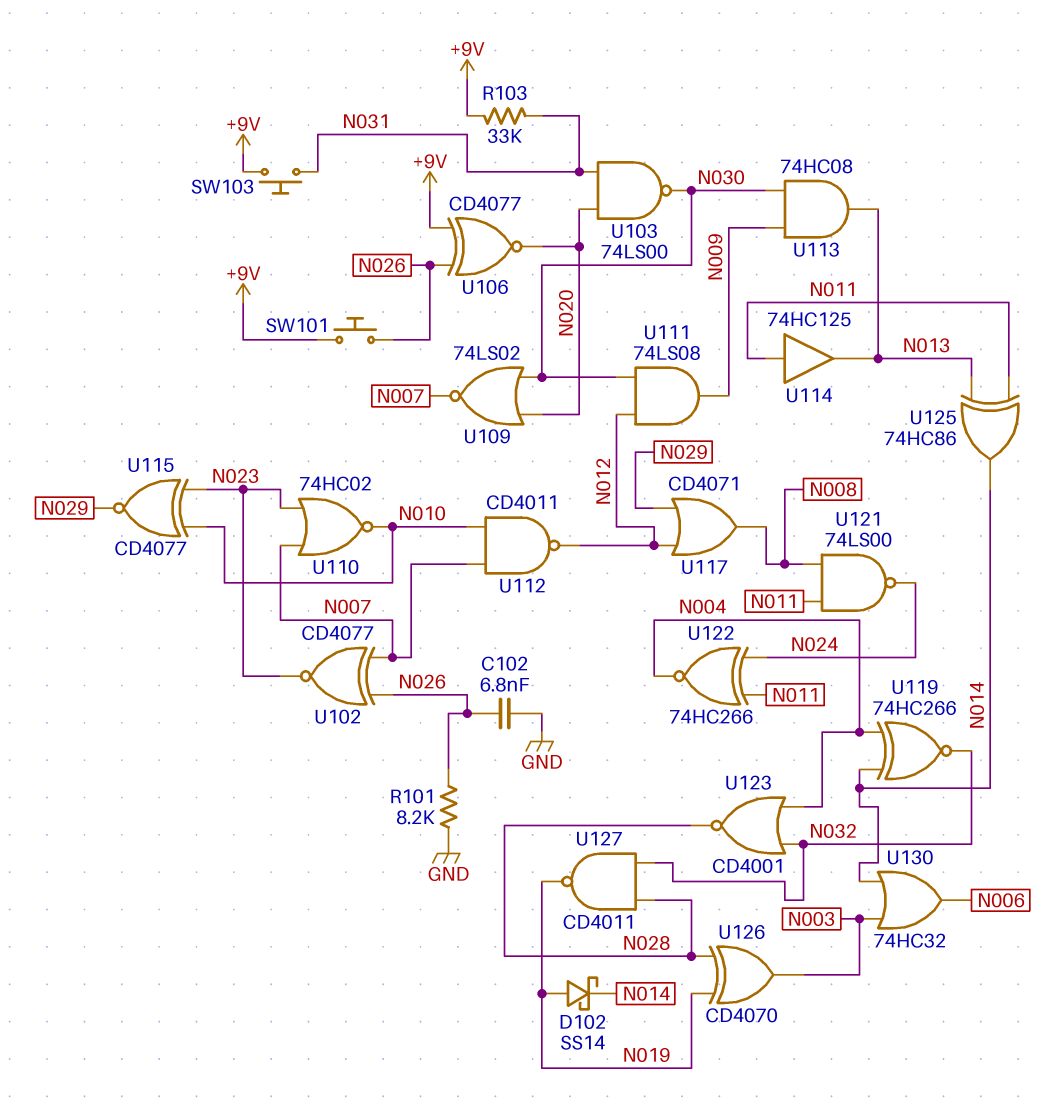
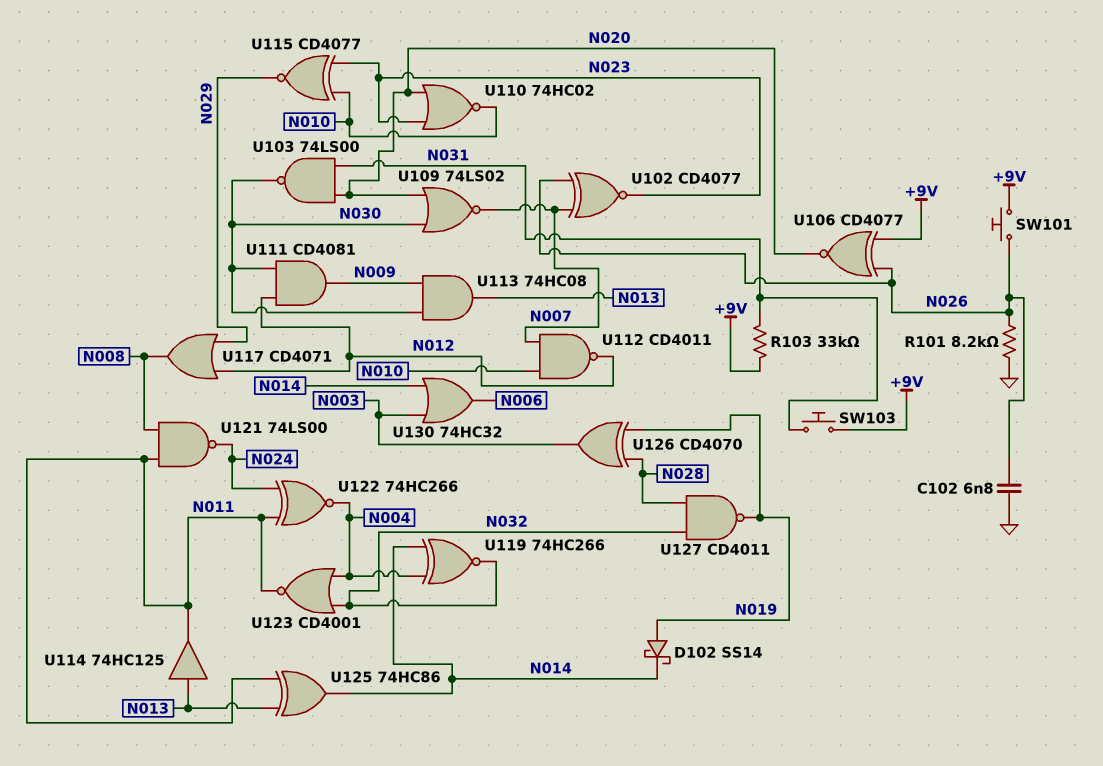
U110: NOR 74HC02 (in N007, in N023, out N010) -> NOR 74HC02 (in N020, in N023, out N010)
U111: AND 74LS08 (in N012, in N030, out N009) -> AND CD4081 (in N012, in N030, out N009)
U114: buffer 74HC125 (in N011, out N013) -> buffer 74HC125 (in N013, out N011)
U123: NOR CD4001 (in N004, in N032, out N028) -> NOR CD4001 (in N004, in N032, out N011)

